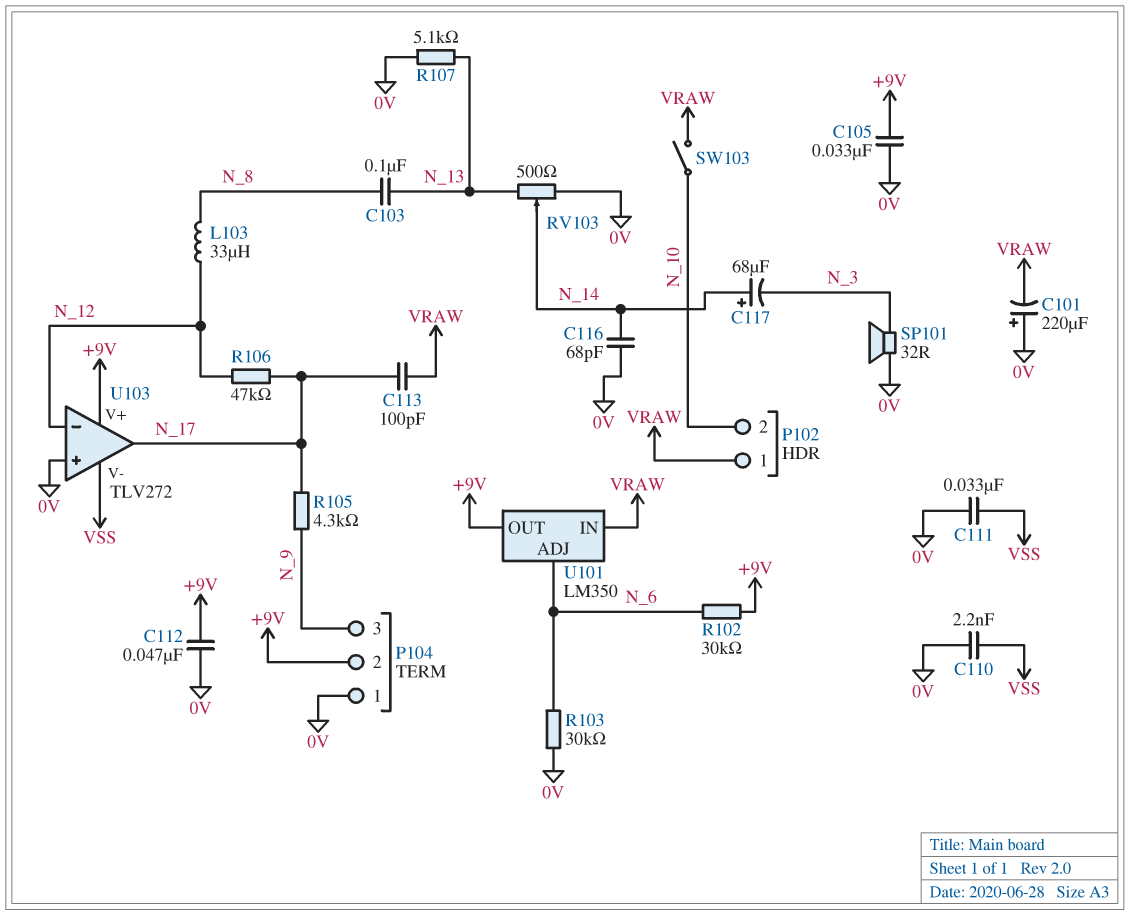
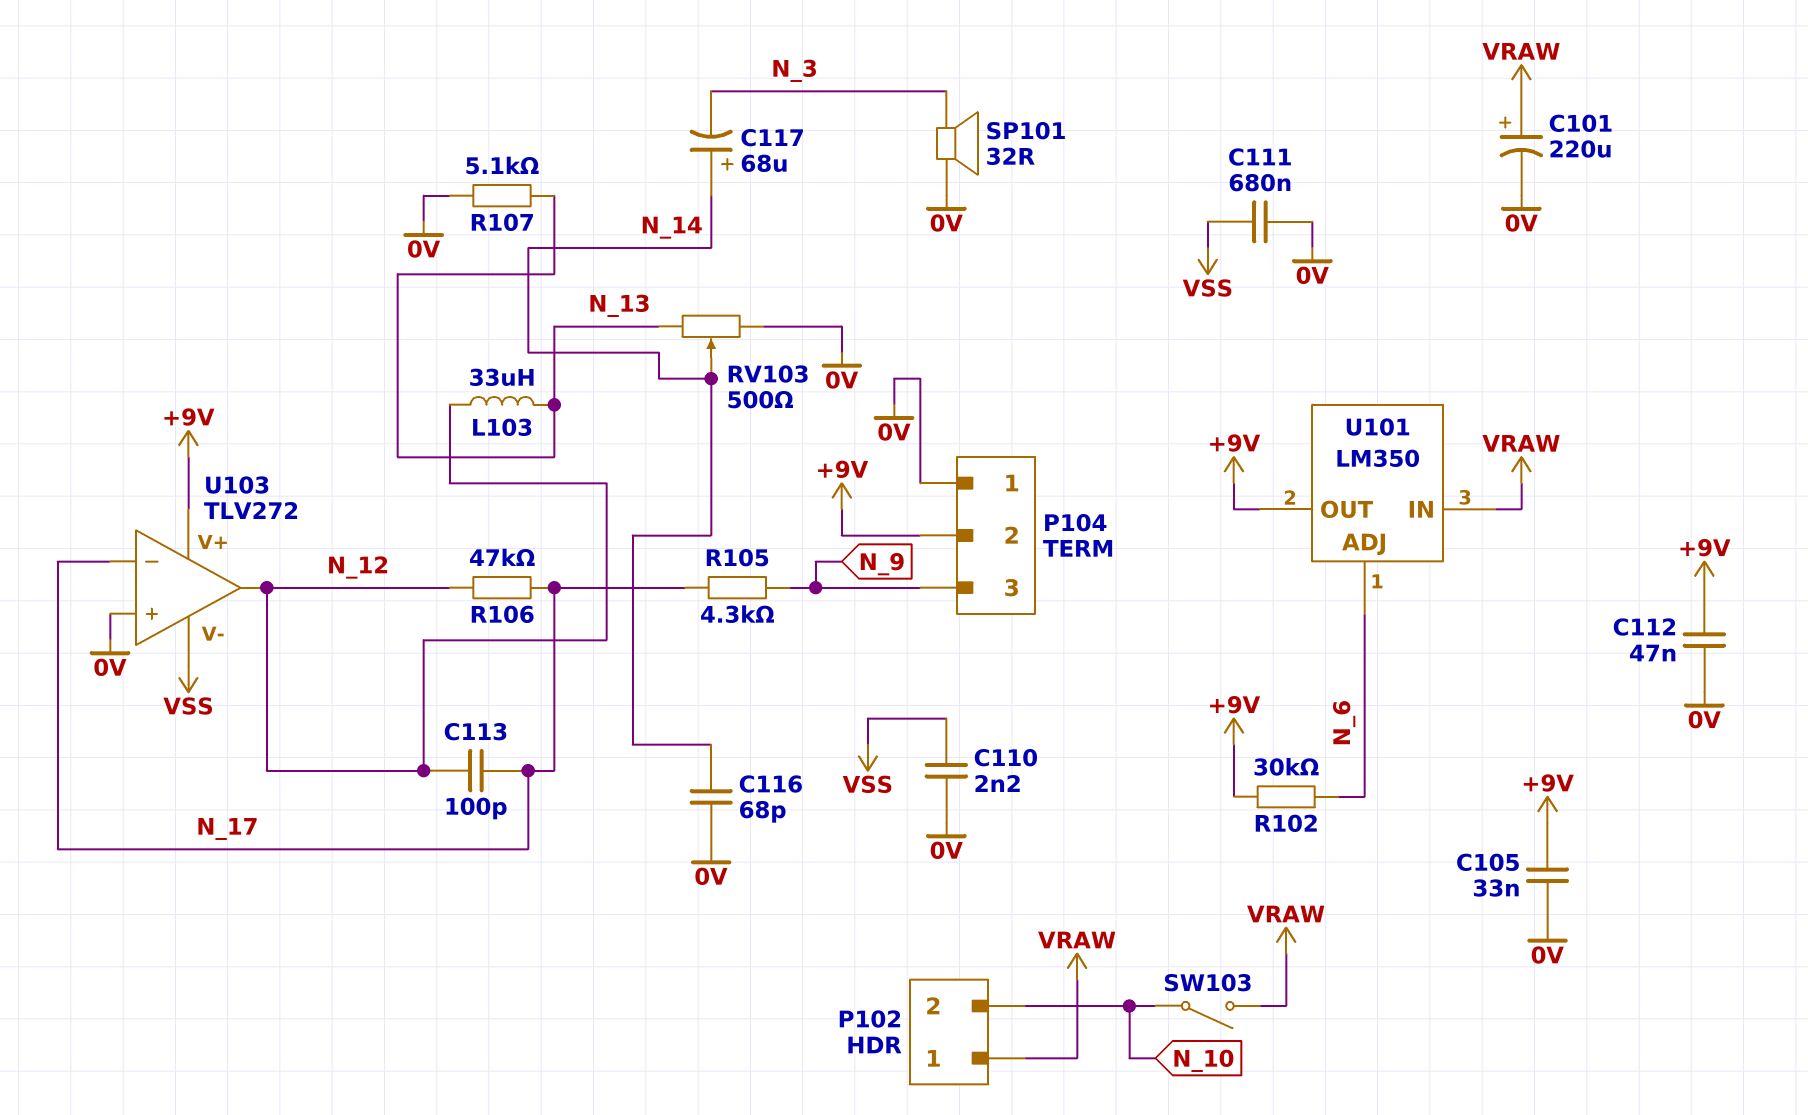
C101: 220uF (plus 0V, minus VRAW) -> 220uF (plus VRAW, minus 0V)
C103: 100nF (N_8, N_13) -> none
C111: 33nF (0V, VSS) -> 680nF (0V, VSS)
C113: 100pF (N_17, VRAW) -> 100pF (N_12, N_17)
L103: 33uH (N_8, N_12) -> 33uH (N_12, N_13)
R103: 30k (0V, N_6) -> none
U103 pin in-: N_12 -> N_17
U103 pin out: N_17 -> N_12

